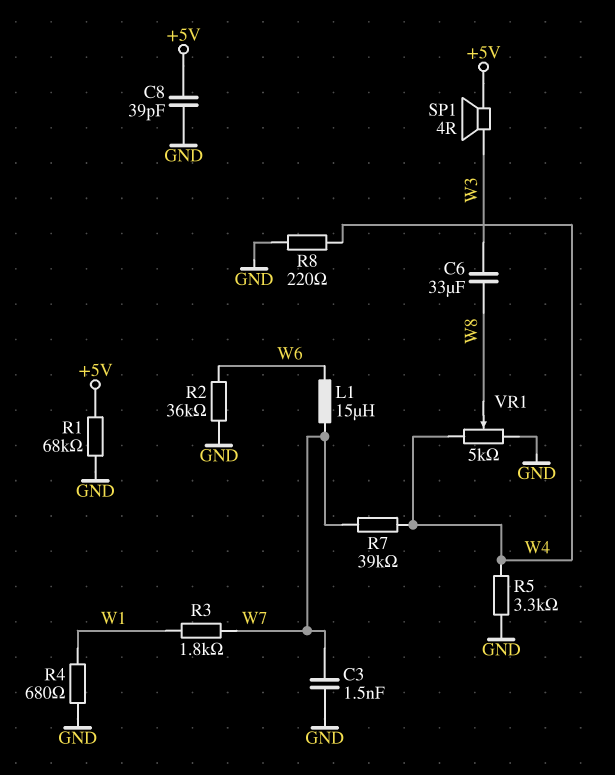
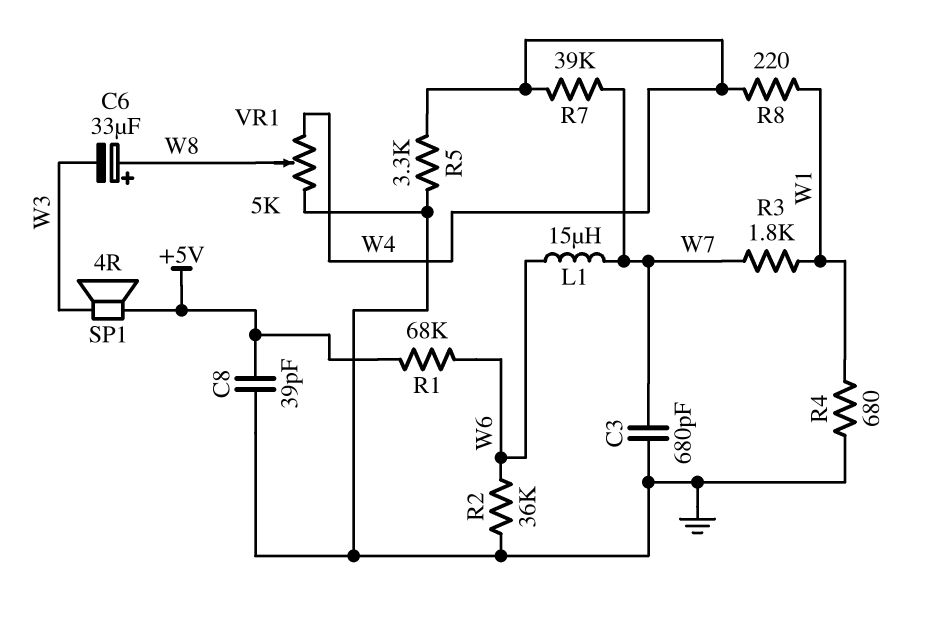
C3: 1.5nF (GND, W7) -> 680pF (GND, W7)
C6: 33uF (W3, W8) -> 33uF (plus W8, minus W3)
R1: 68k (+5V, GND) -> 68k (+5V, W6)
R8: 220 (GND, W4) -> 220 (W1, W4)

